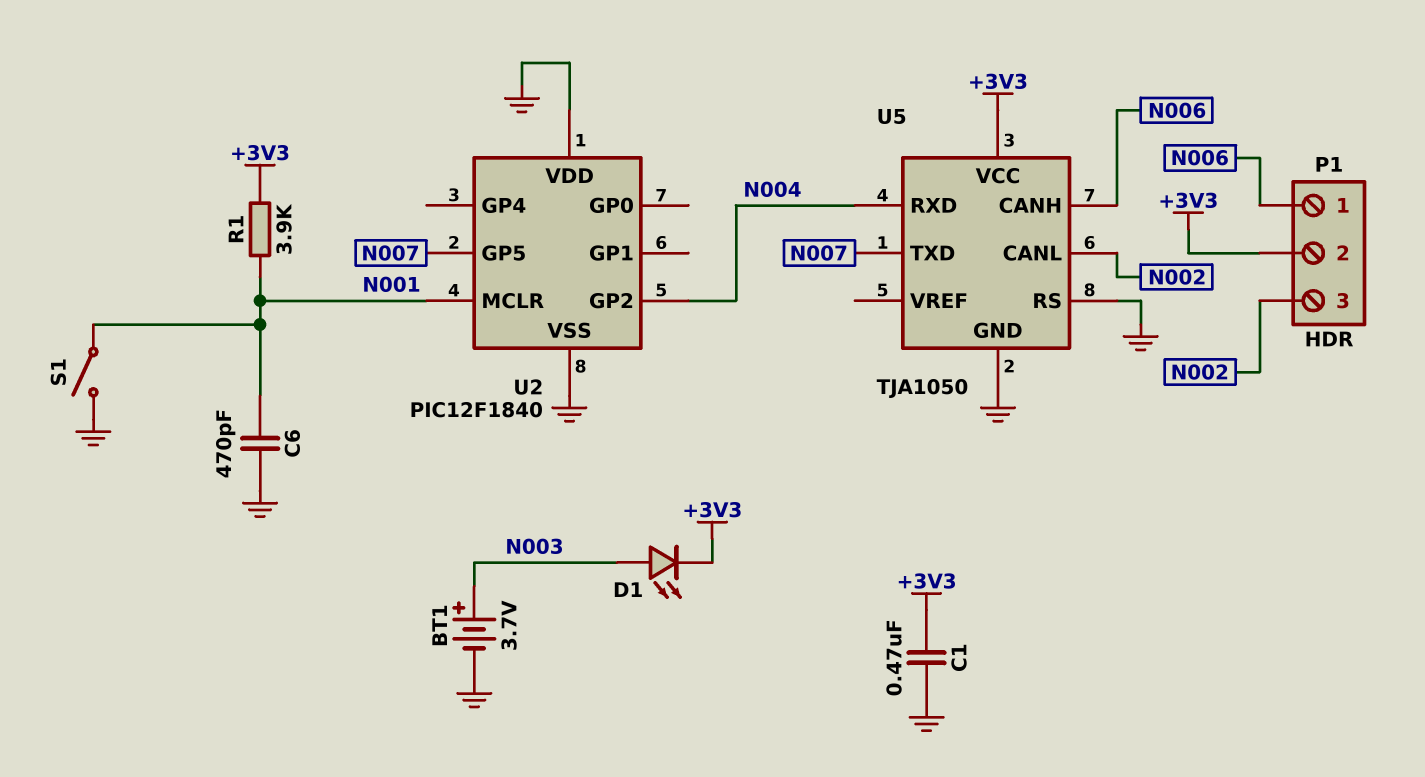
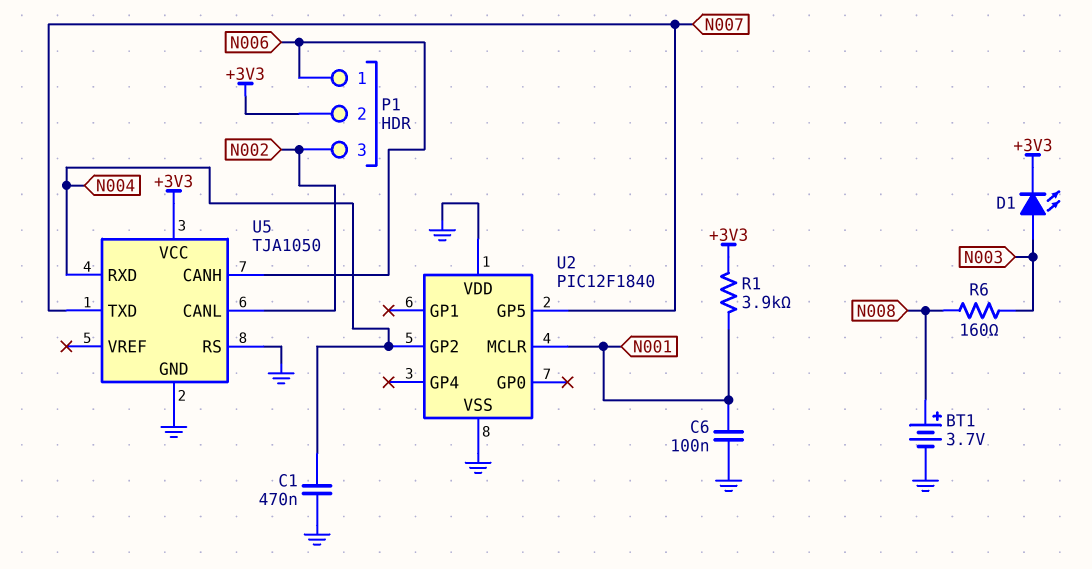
BT1: 3.7V (plus N003, minus GND) -> 3.7V (plus N008, minus GND)
C1: 470nF (+3V3, GND) -> 470nF (GND, N004)
C6: 470pF (GND, N001) -> 100nF (GND, N001)
R6: none -> 160 (N003, N008)
S1: switch (GND, N001) -> none

